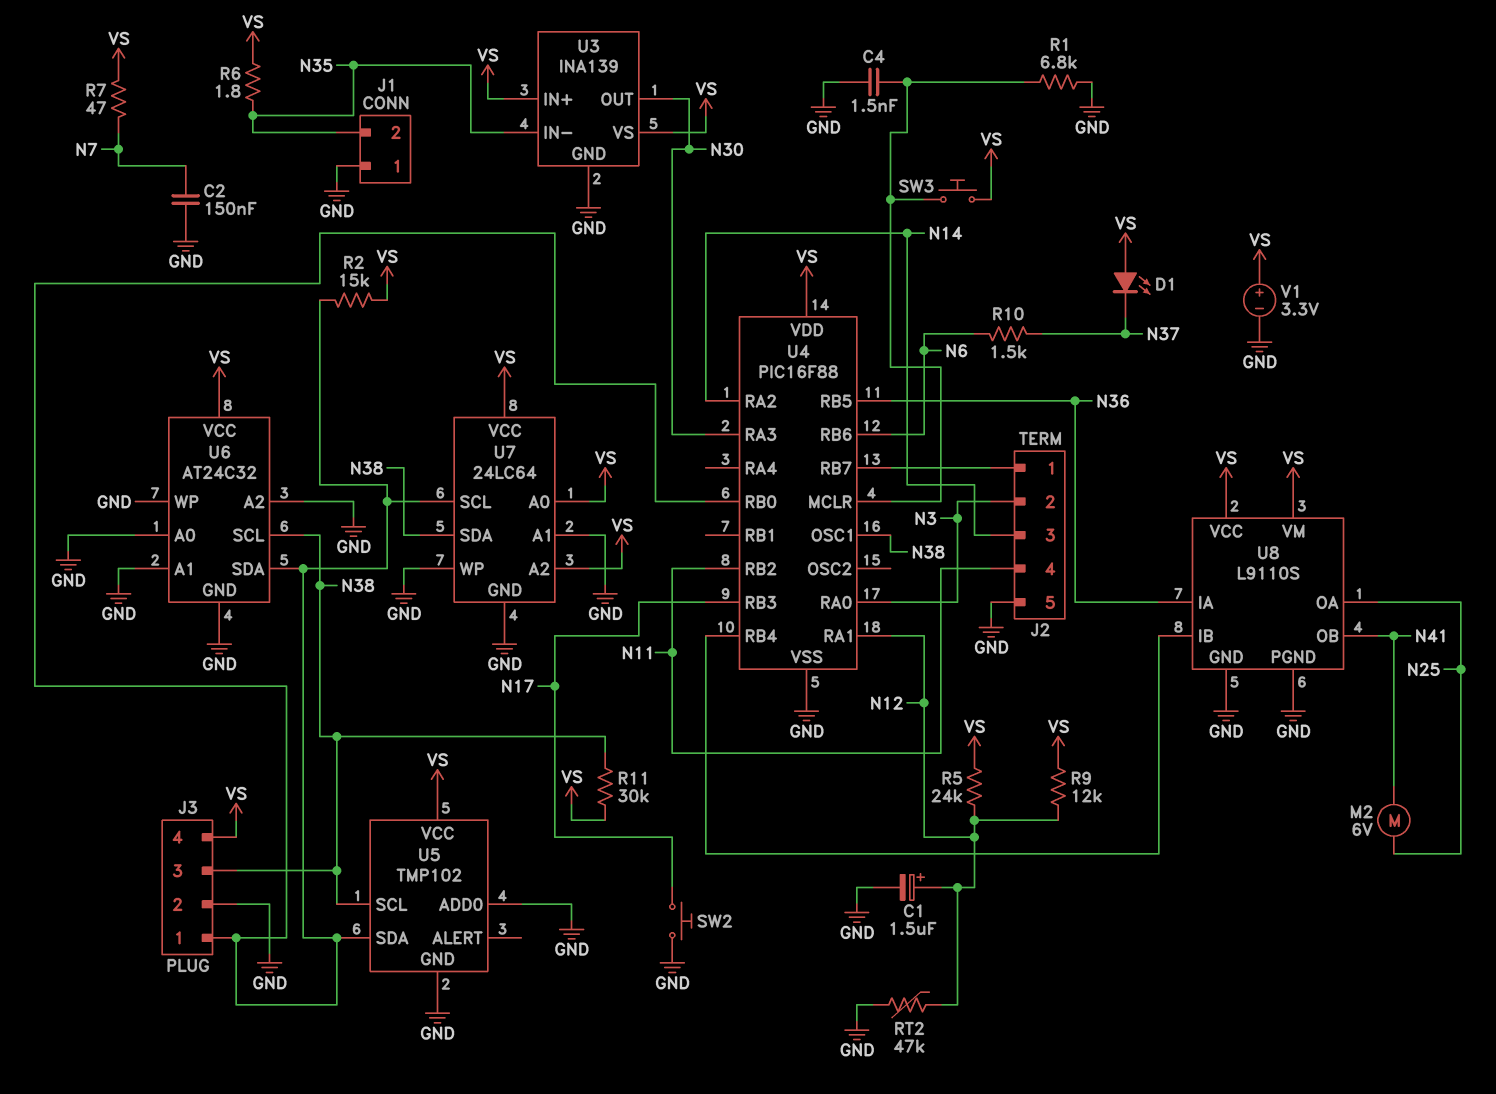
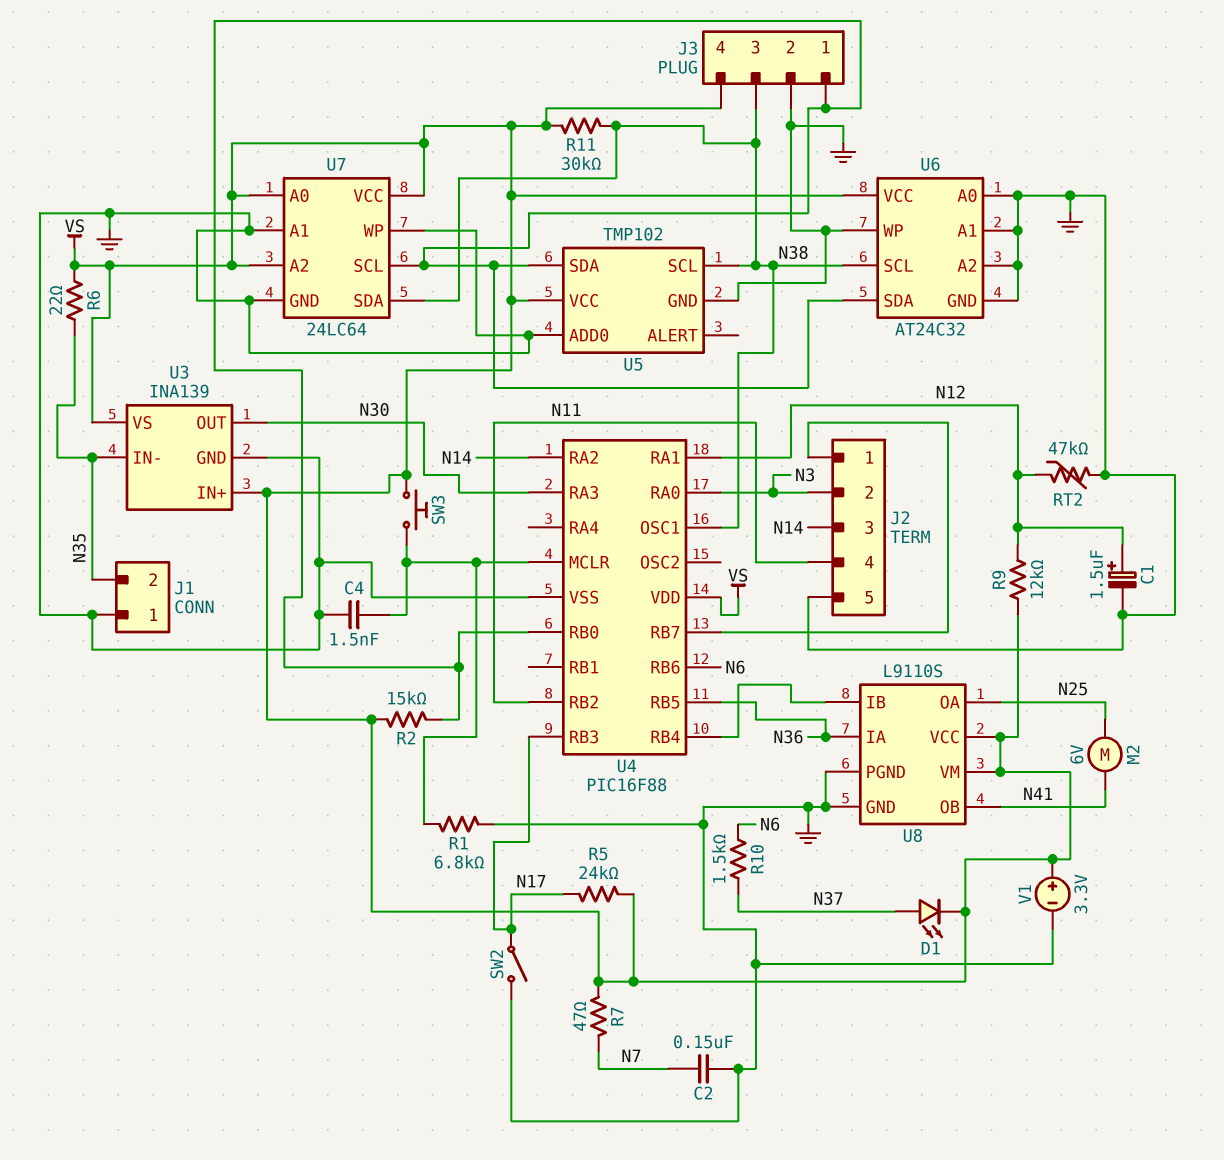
D1: LED (A VS, K N37) -> LED (A N37, K VS)
R5: 24k (N12, VS) -> 24k (N17, VS)
R6: 1.8 (N35, VS) -> 22 (N35, VS)
SW2: button (GND, N17) -> switch (GND, N17)

